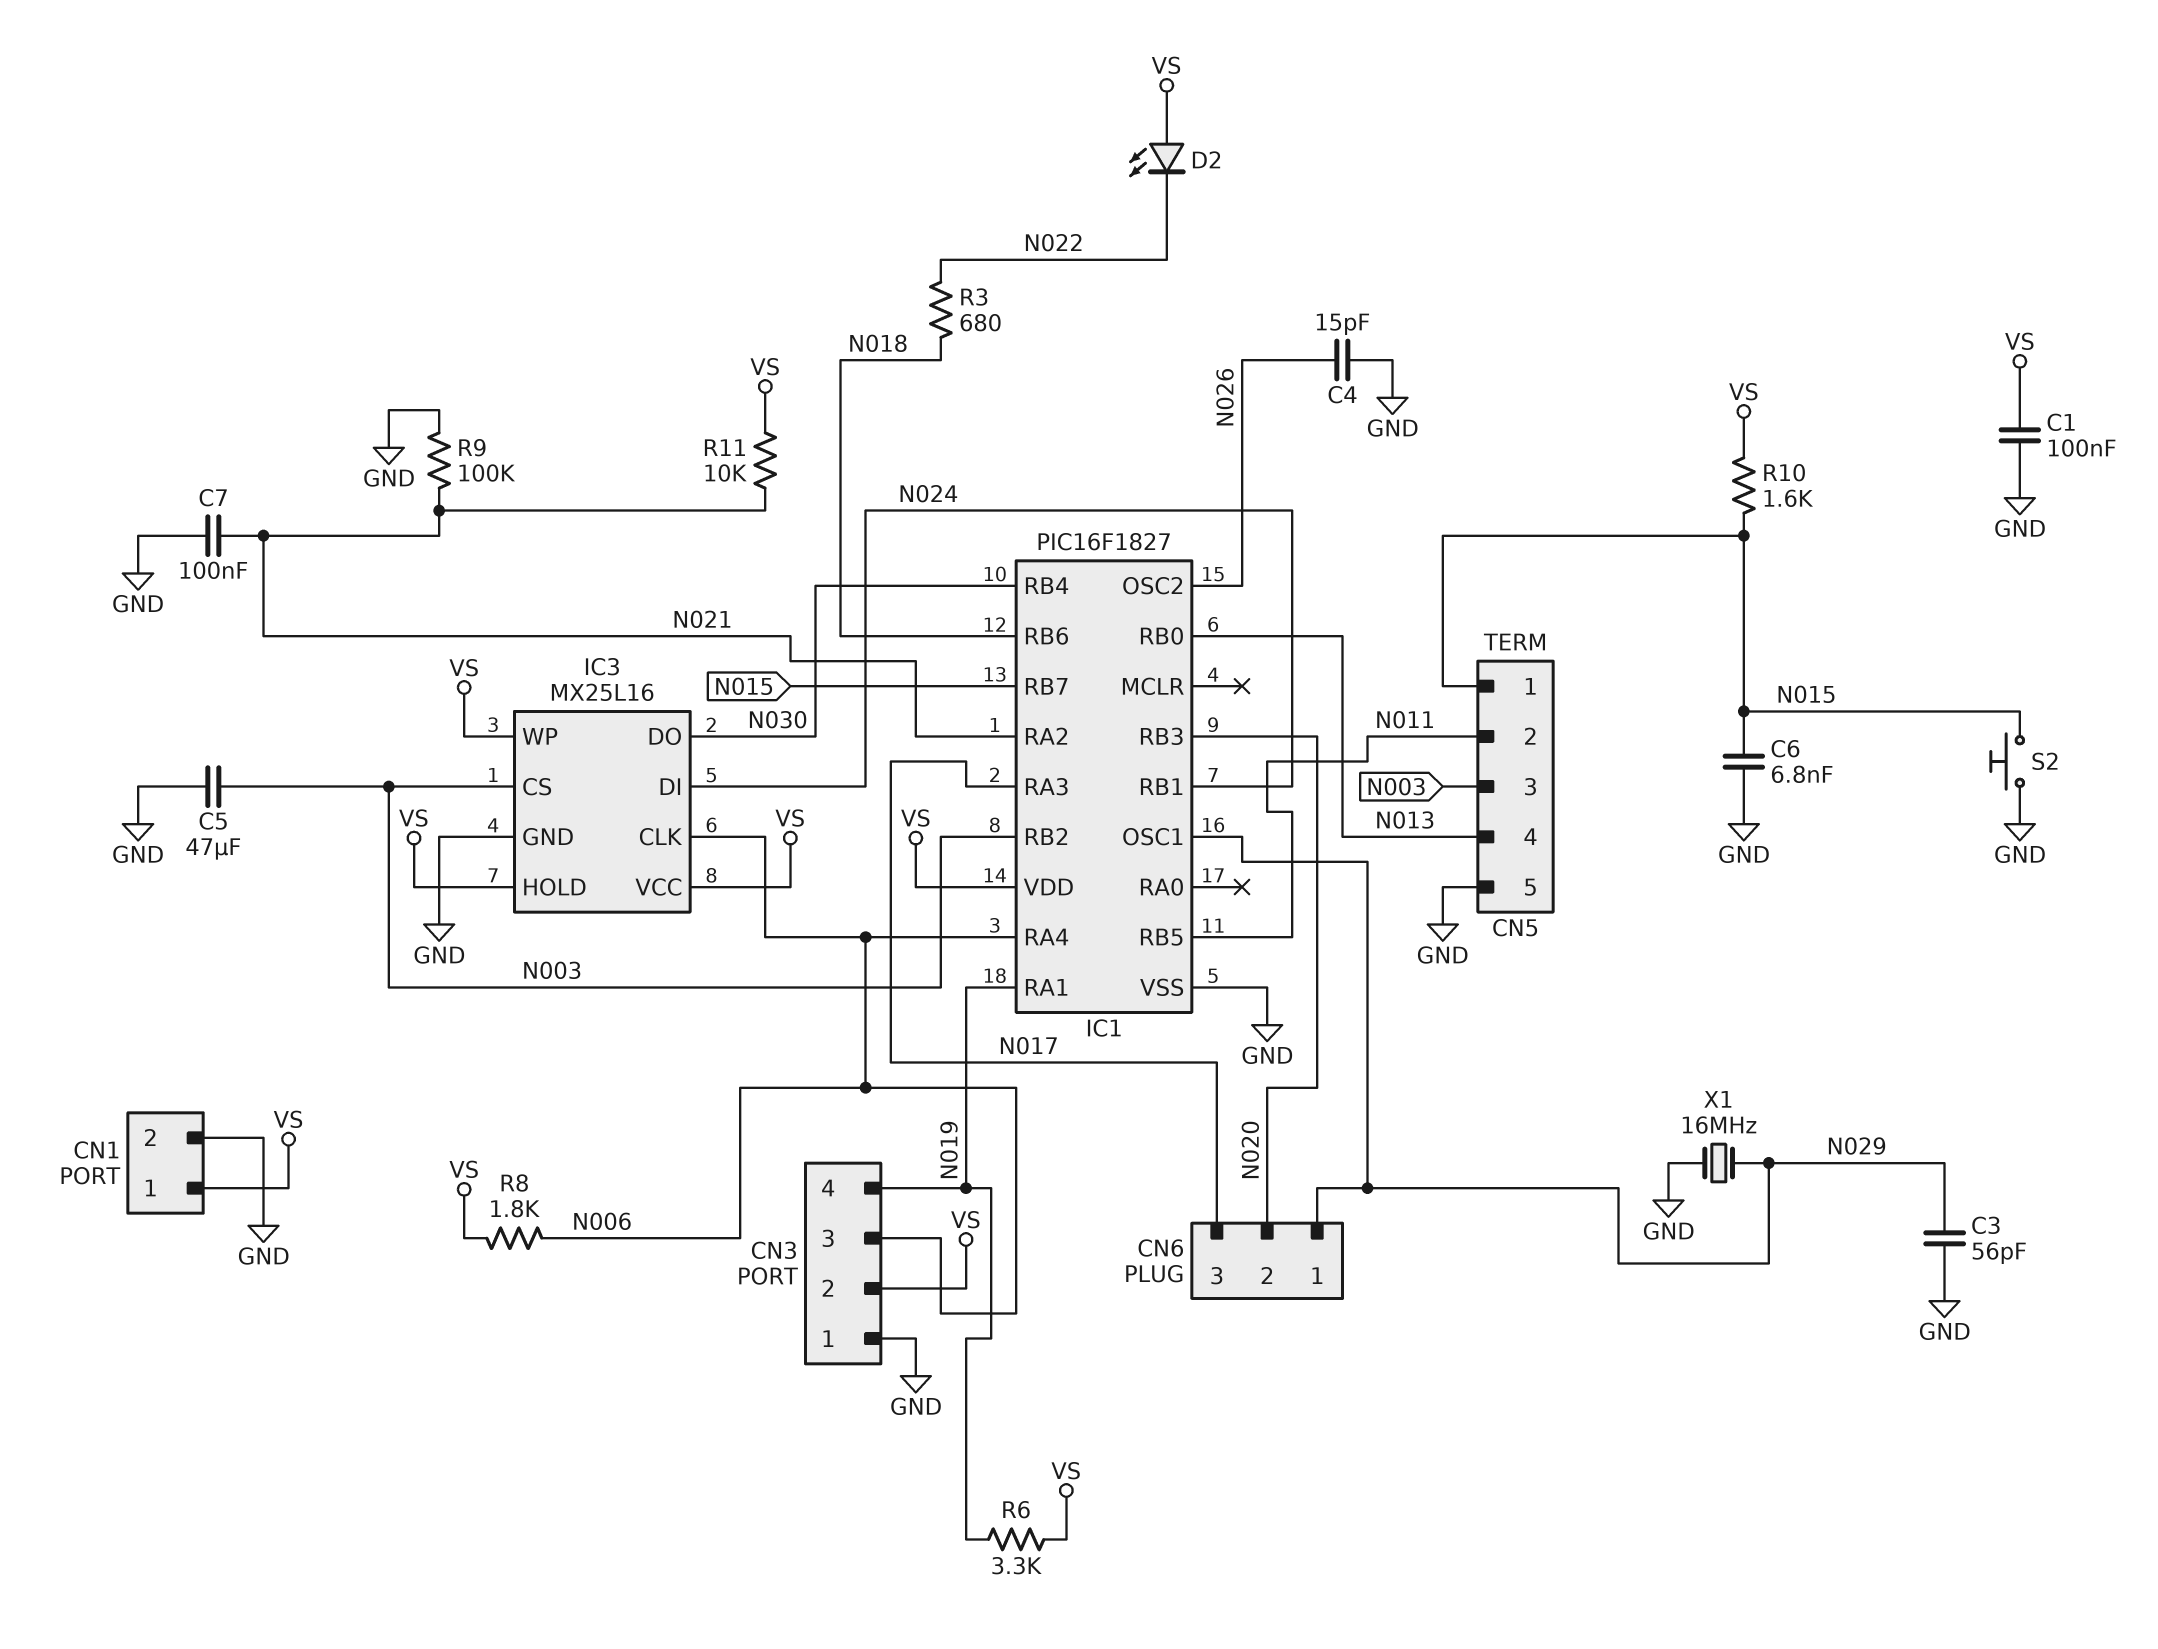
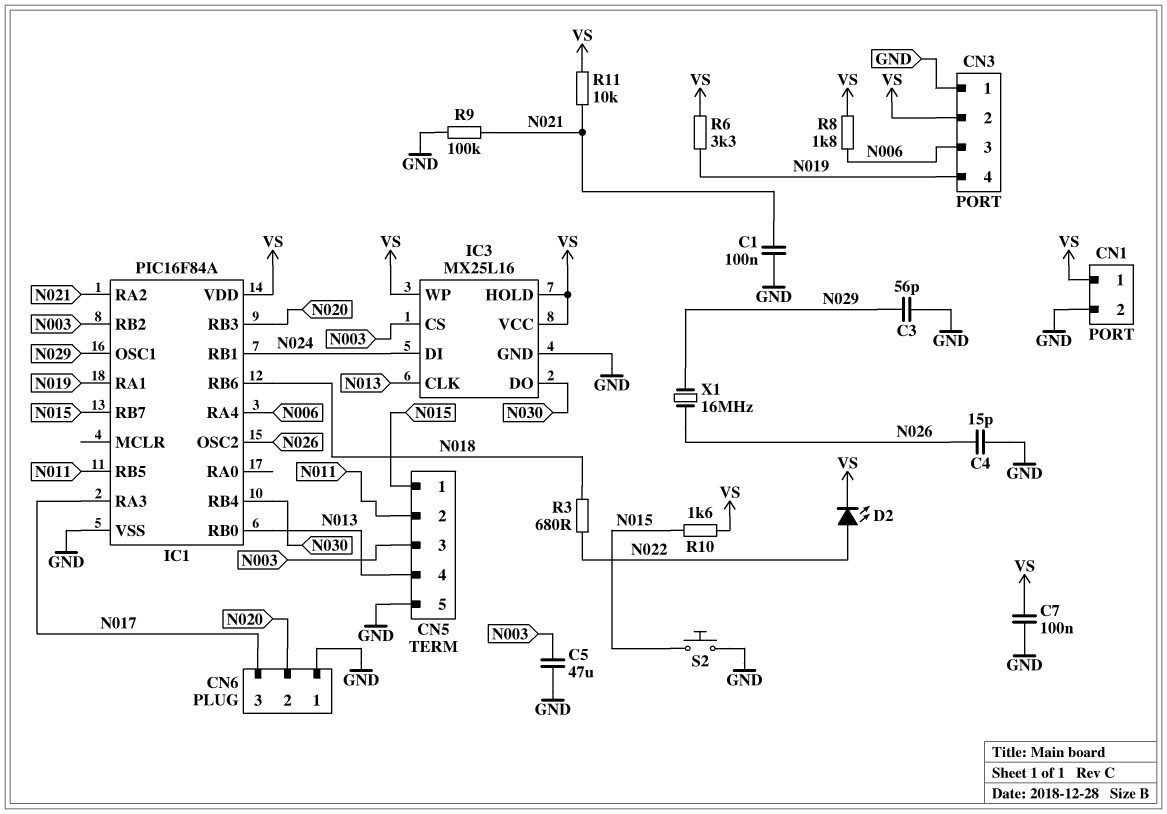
C1: 100nF (GND, VS) -> 100nF (GND, N021)
C6: 6.8nF (GND, N015) -> none
C7: 100nF (GND, N021) -> 100nF (GND, VS)
CN6 pin 1: N029 -> GND
D2: LED (A VS, K N022) -> LED (A N022, K VS)
IC1: PIC16F1827 -> PIC16F84A
IC3 pin CLK: N006 -> N013
X1: 16MHz (GND, N029) -> 16MHz (N026, N029)

